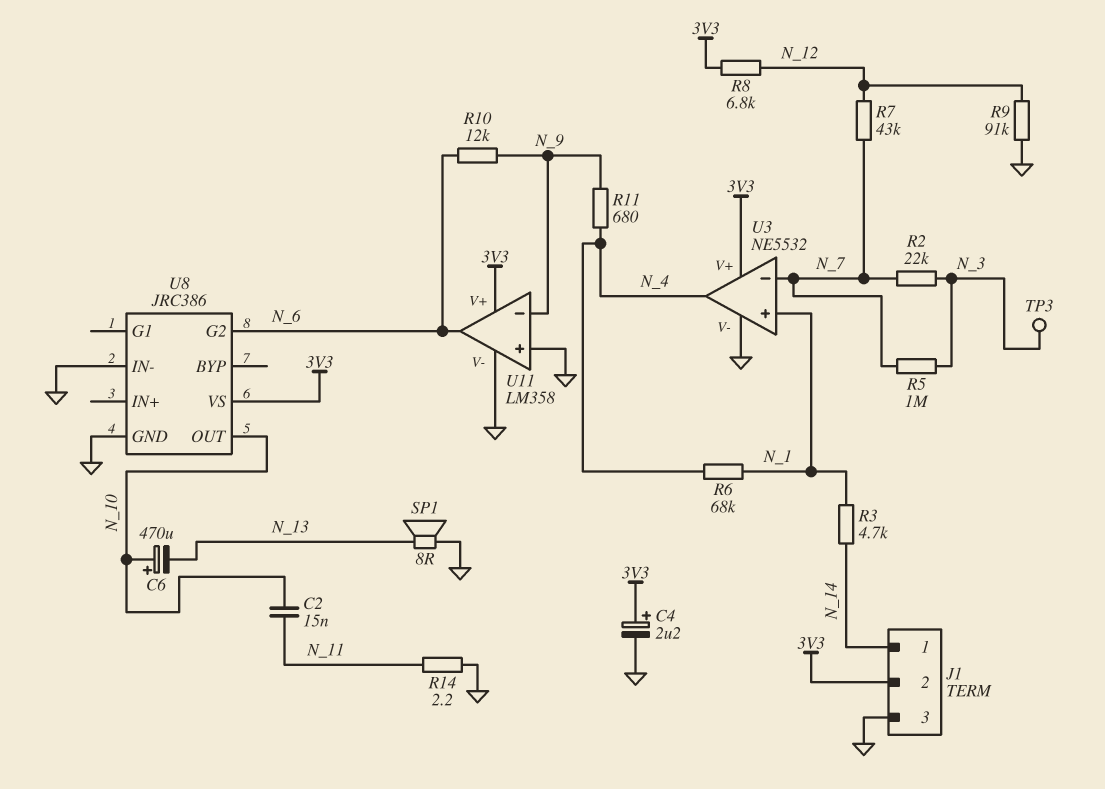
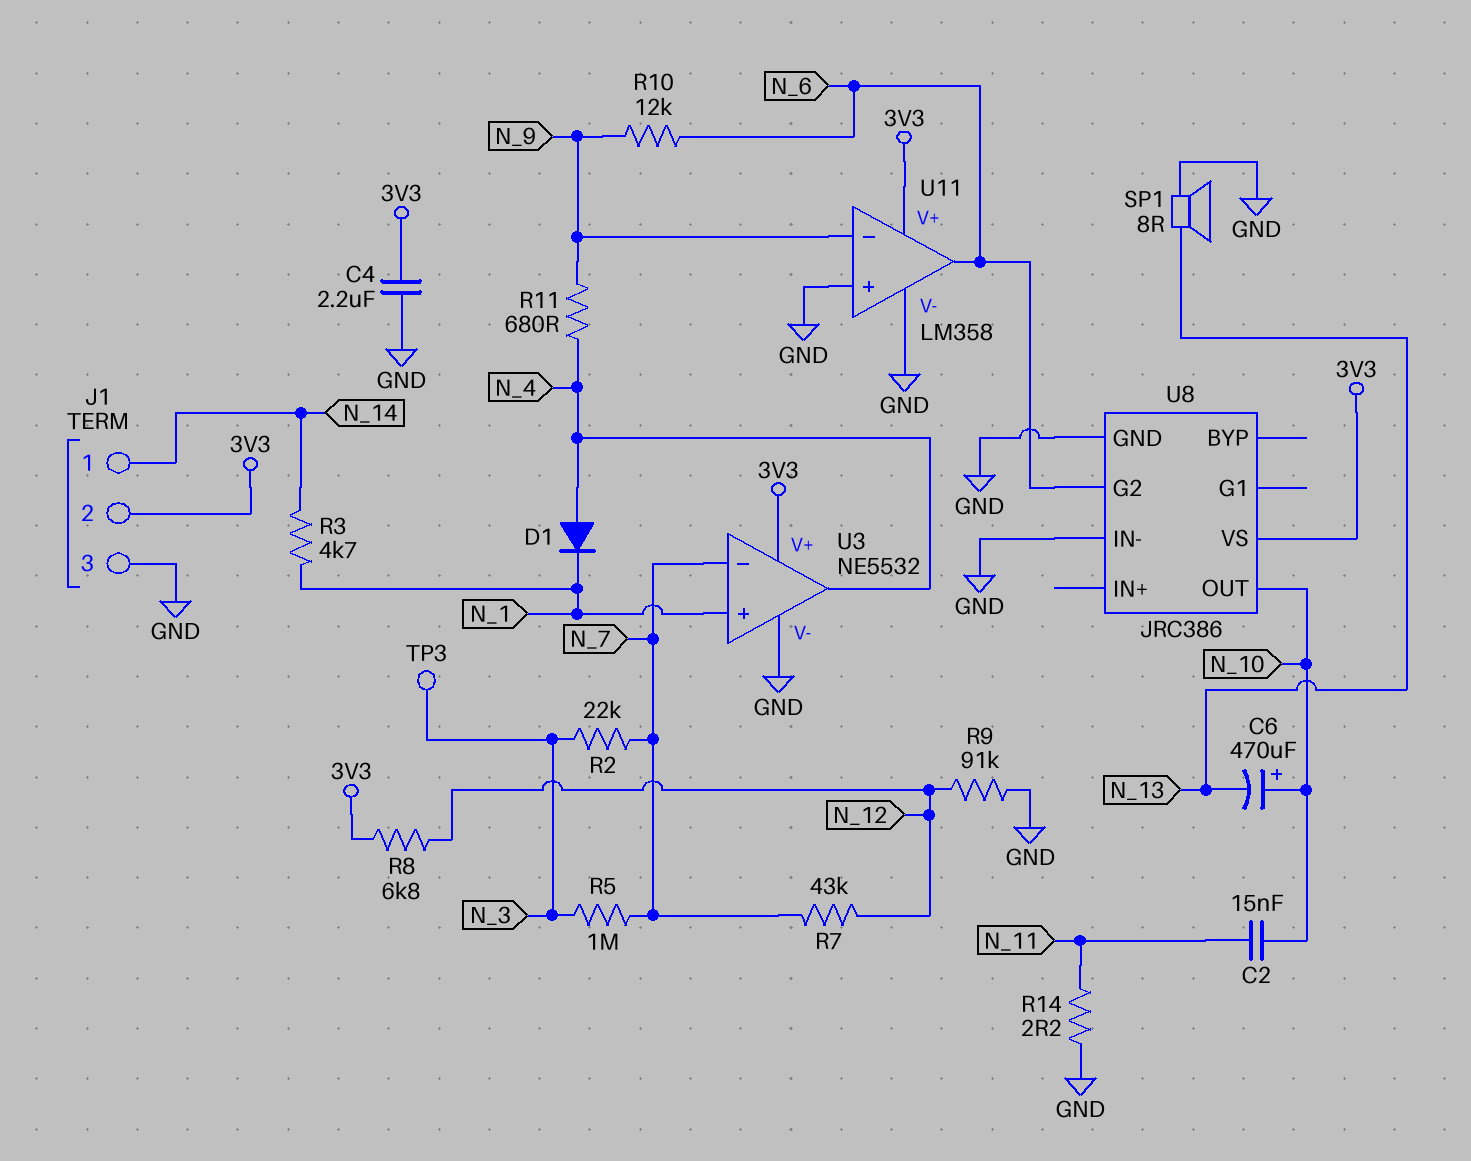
C4: 2.2uF (plus 3V3, minus GND) -> 2.2uF (3V3, GND)
D1: none -> diode (A N_4, K N_1)
R6: 68k (N_1, N_4) -> none

